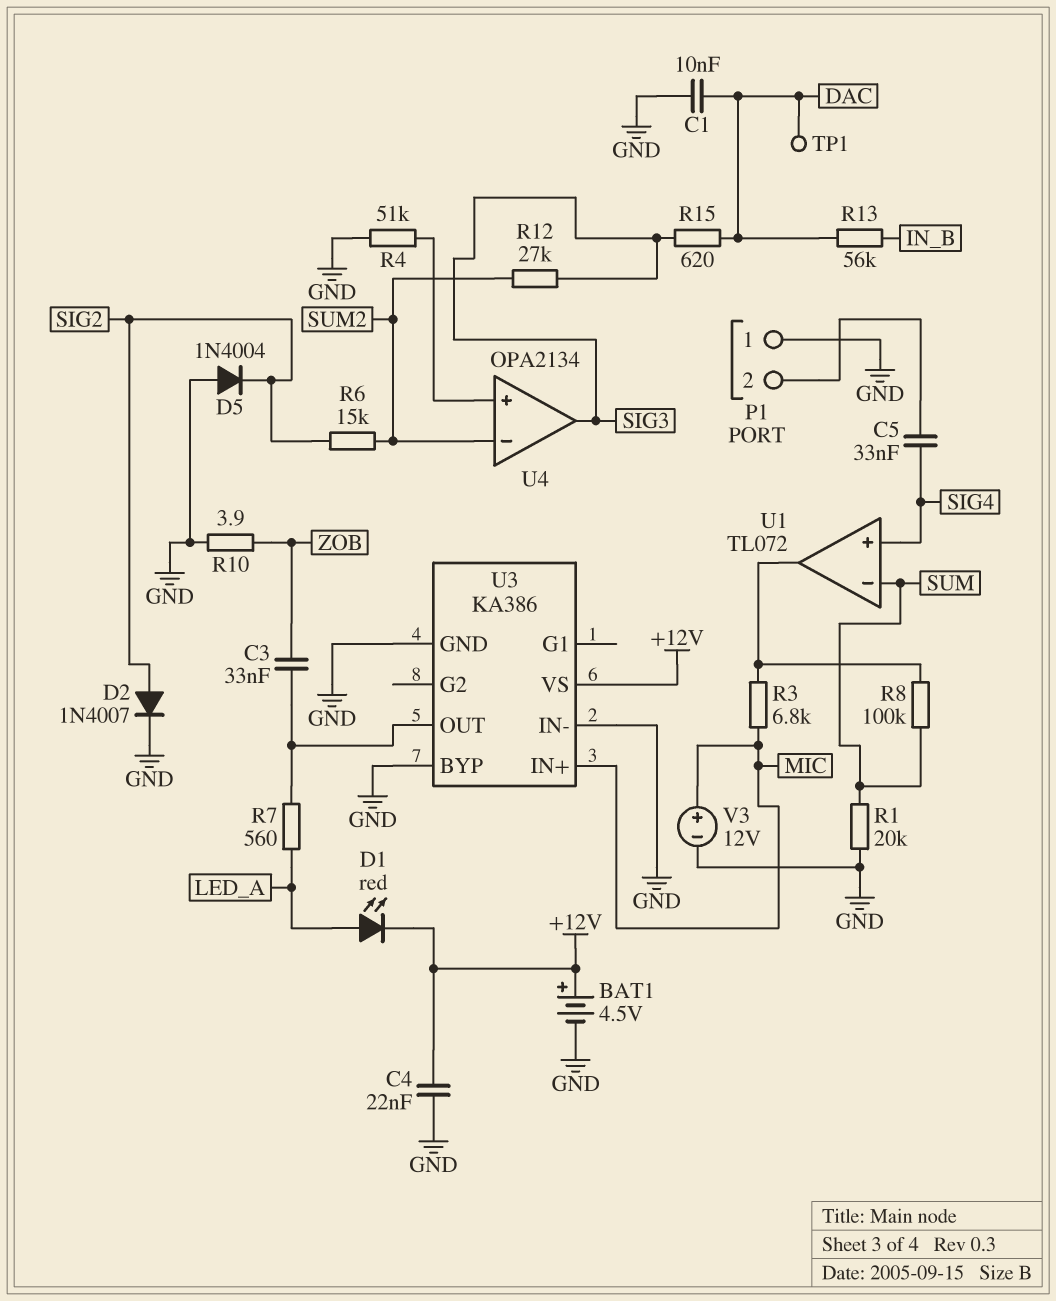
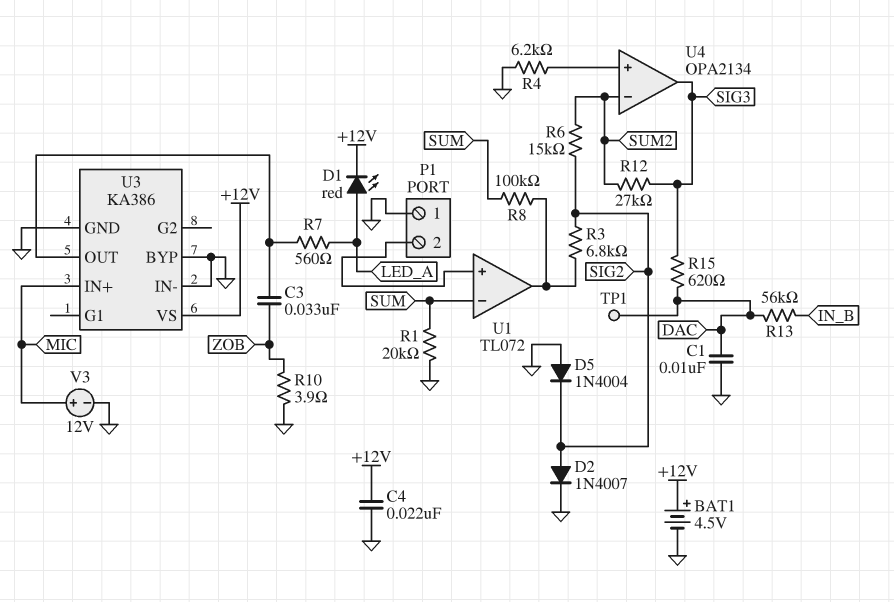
C5: 33nF (P1/2, SIG4) -> none
R3: 6.8k (MIC, U1/out) -> 6.8k (SIG2, U1/out)
R4: 51k (GND, U4/in+) -> 6.2k (GND, U4/in+)
U1 pin in+: SIG4 -> P1/2

